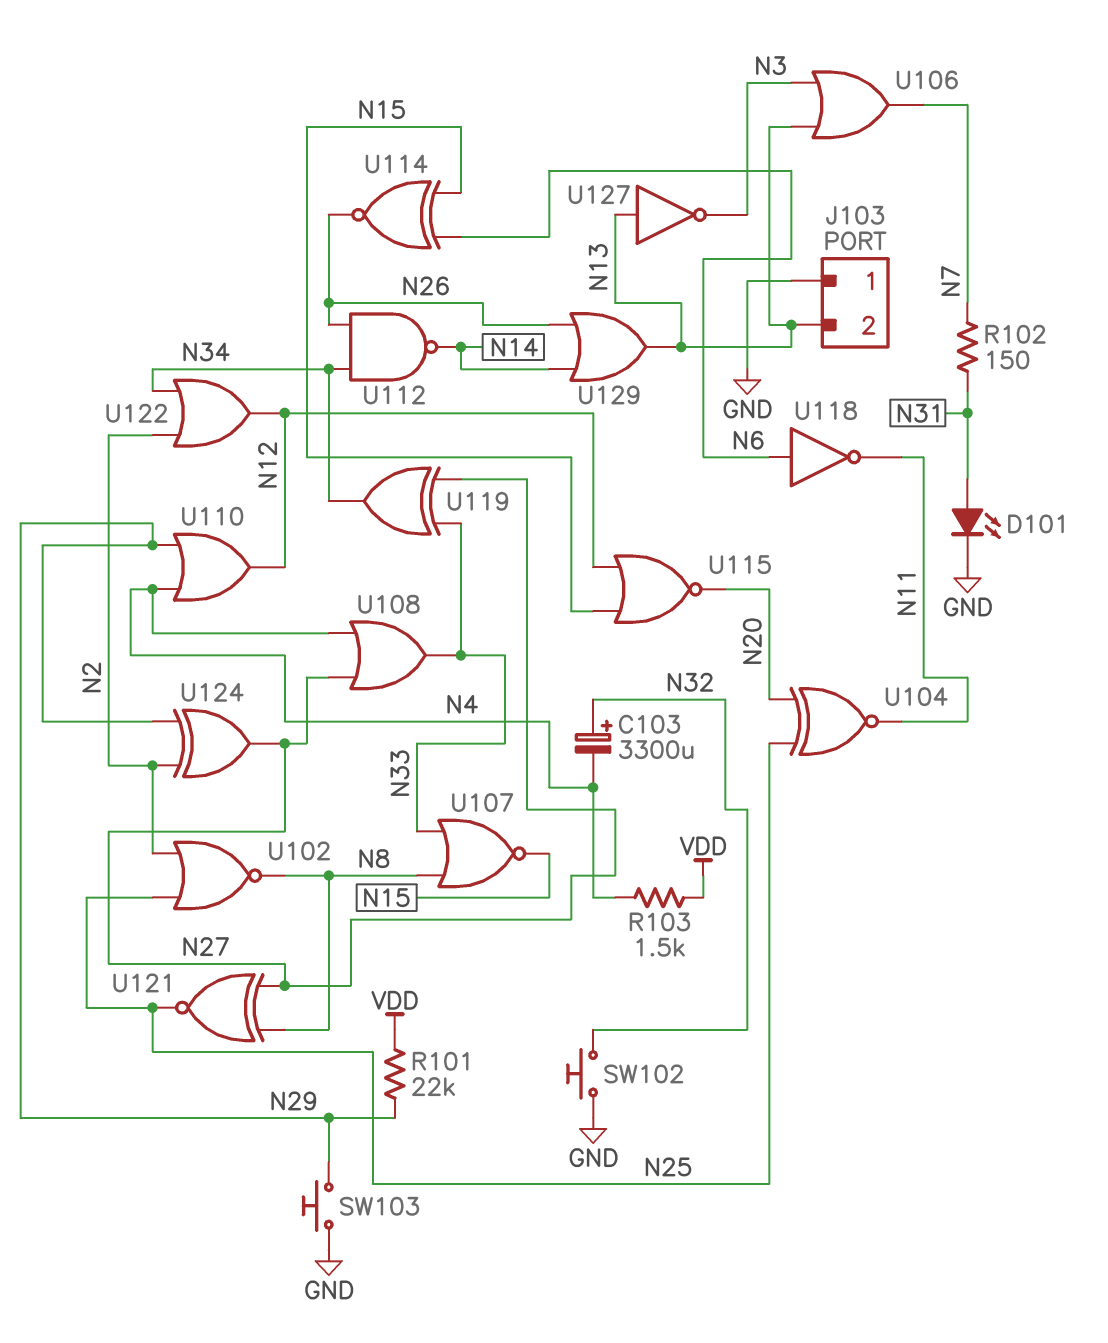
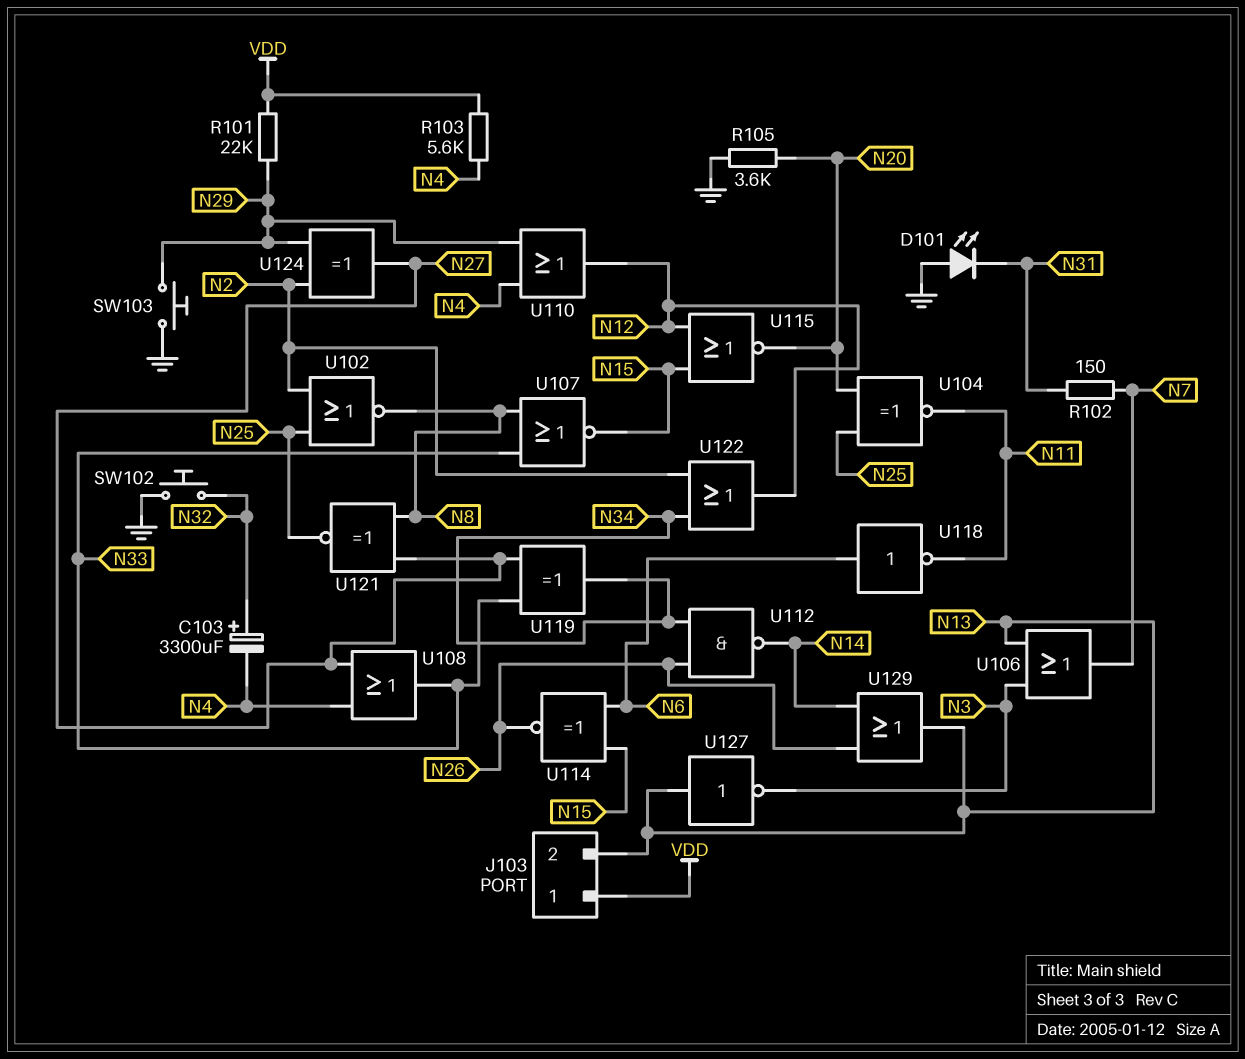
D101: LED (A N31, K GND) -> LED (A GND, K N31)
J103 pin 1: GND -> VDD
R103: 1.5k (N4, VDD) -> 5.6k (N4, VDD)
R105: none -> 3.6k (GND, N20)

